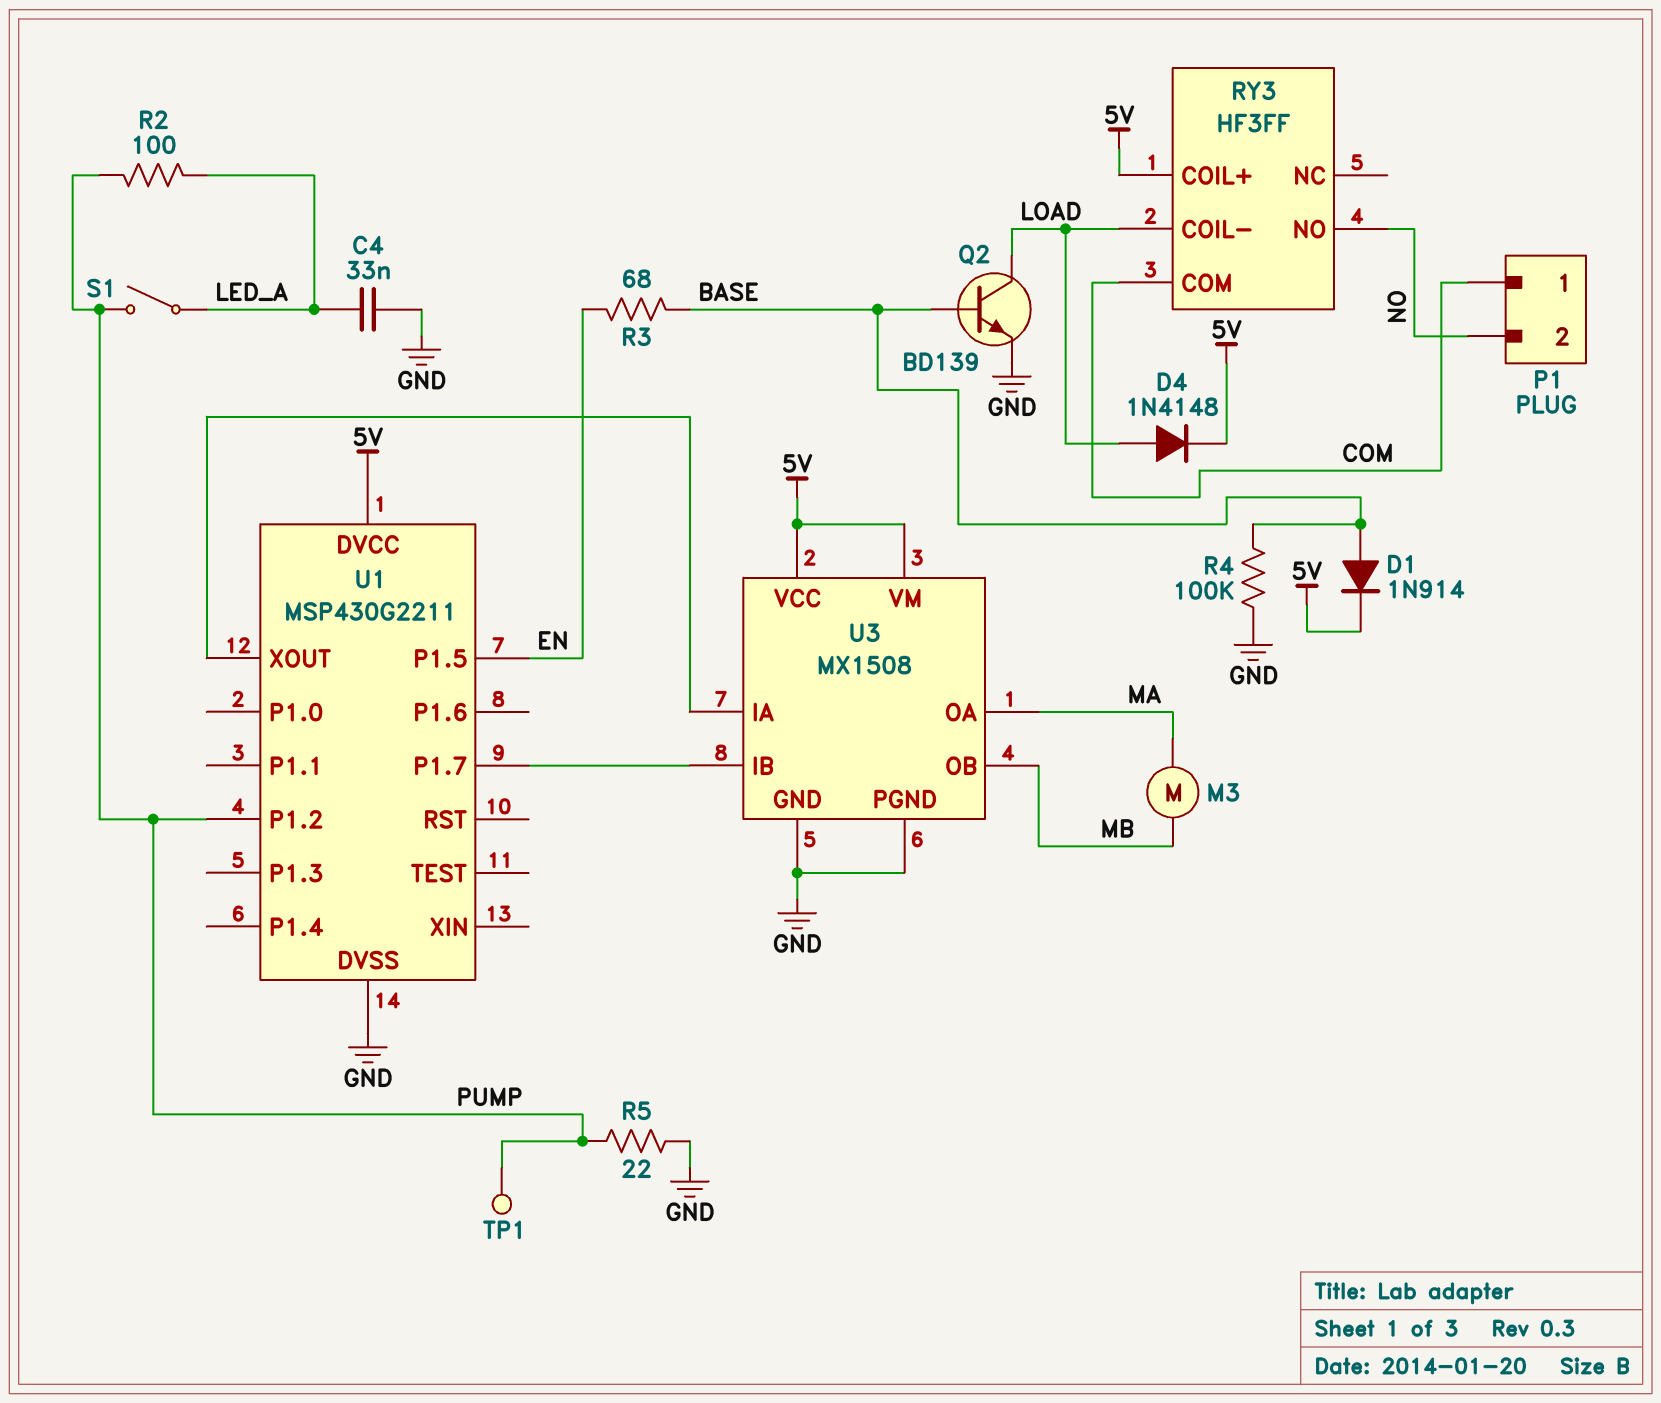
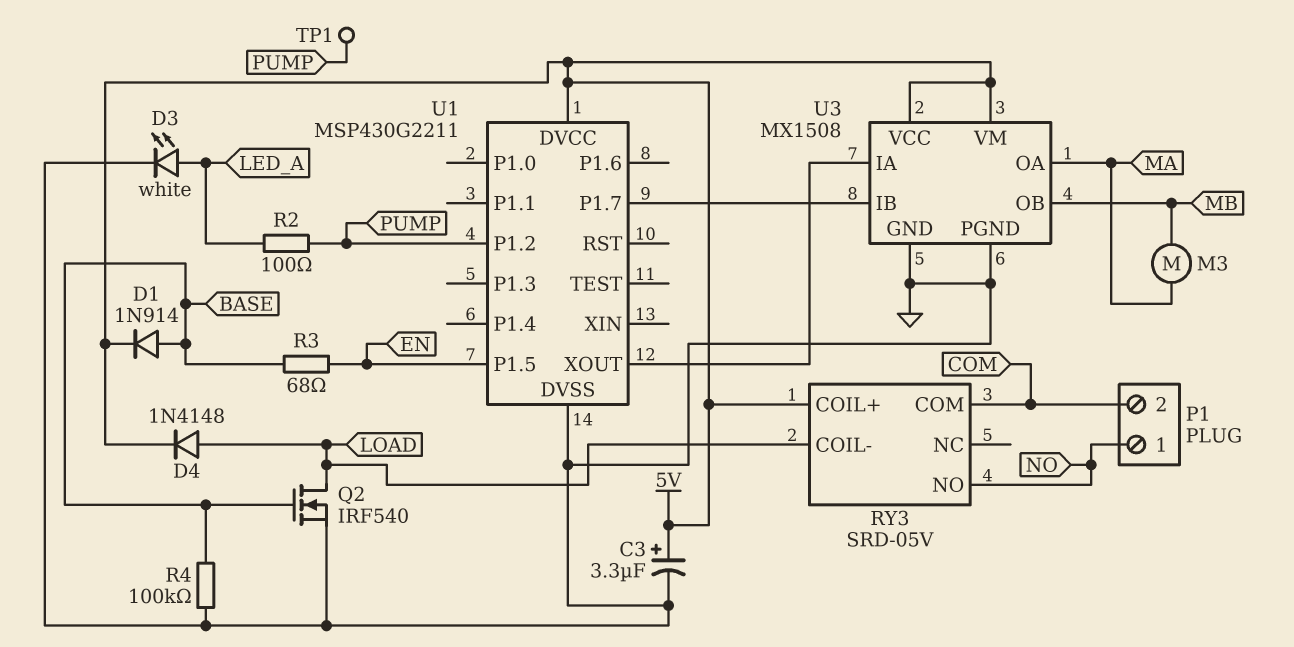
C3: none -> 3.3uF (plus 5V, minus GND)
C4: 33nF (GND, LED_A) -> none
D3: none -> LED white (A LED_A, K GND)
P1 pin 1: COM -> NO
P1 pin 2: NO -> COM
Q2: NPN BD139 (B BASE, C LOAD, E GND) -> NMOS IRF540 (G BASE, D LOAD, S GND)
R5: 22 (GND, PUMP) -> none
RY3: HF3FF -> SRD-05V
S1: switch (LED_A, PUMP) -> none

